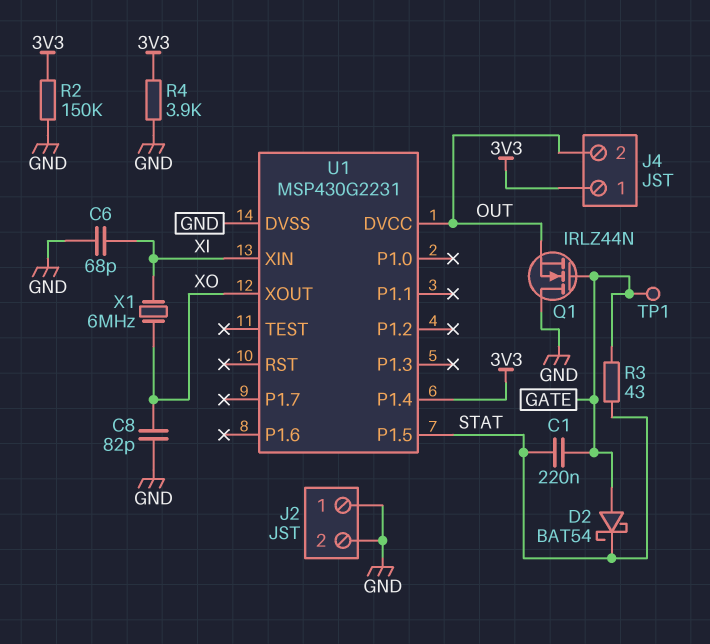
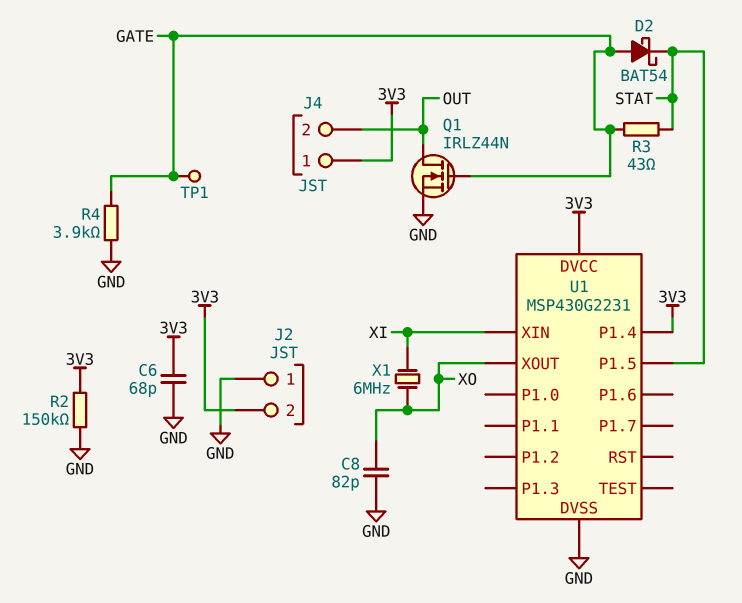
C1: 220nF (GATE, STAT) -> none
C6: 68pF (GND, XI) -> 68pF (3V3, GND)
J2 pin 2: GND -> 3V3
Q1: NMOS IRLZ44N (G GATE, D GND, S OUT) -> NMOS IRLZ44N (G GATE, D OUT, S GND)
R4: 3.9k (3V3, GND) -> 3.9k (GATE, GND)
U1 pin DVCC: OUT -> 3V3

